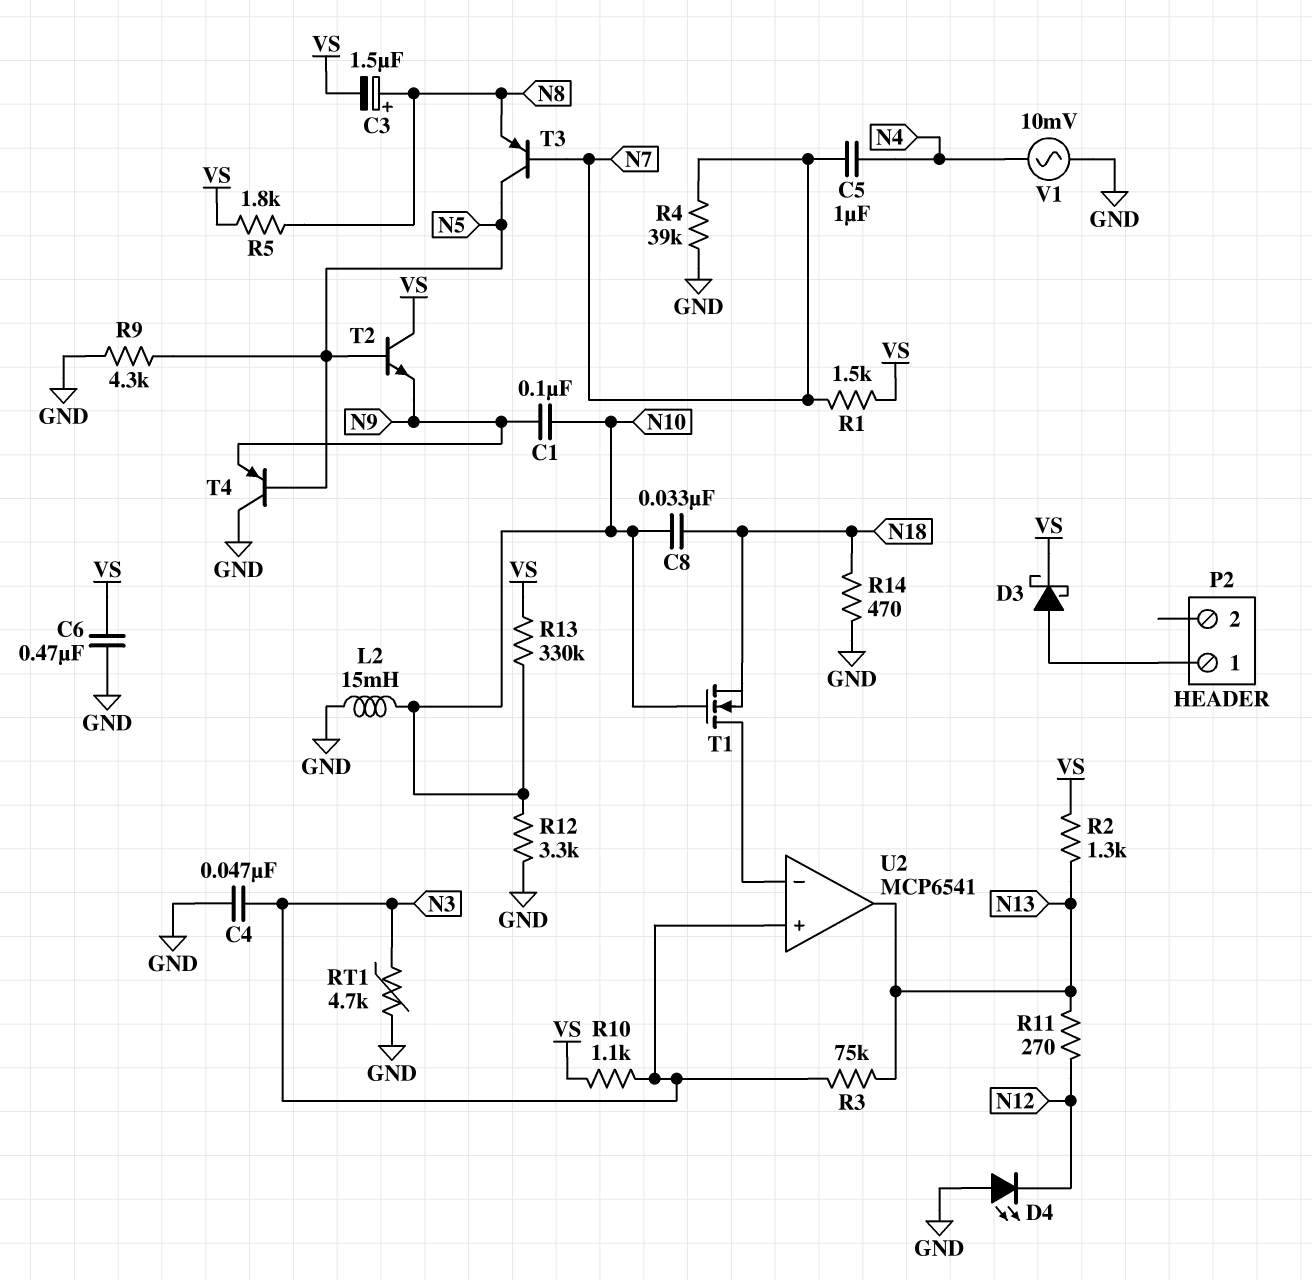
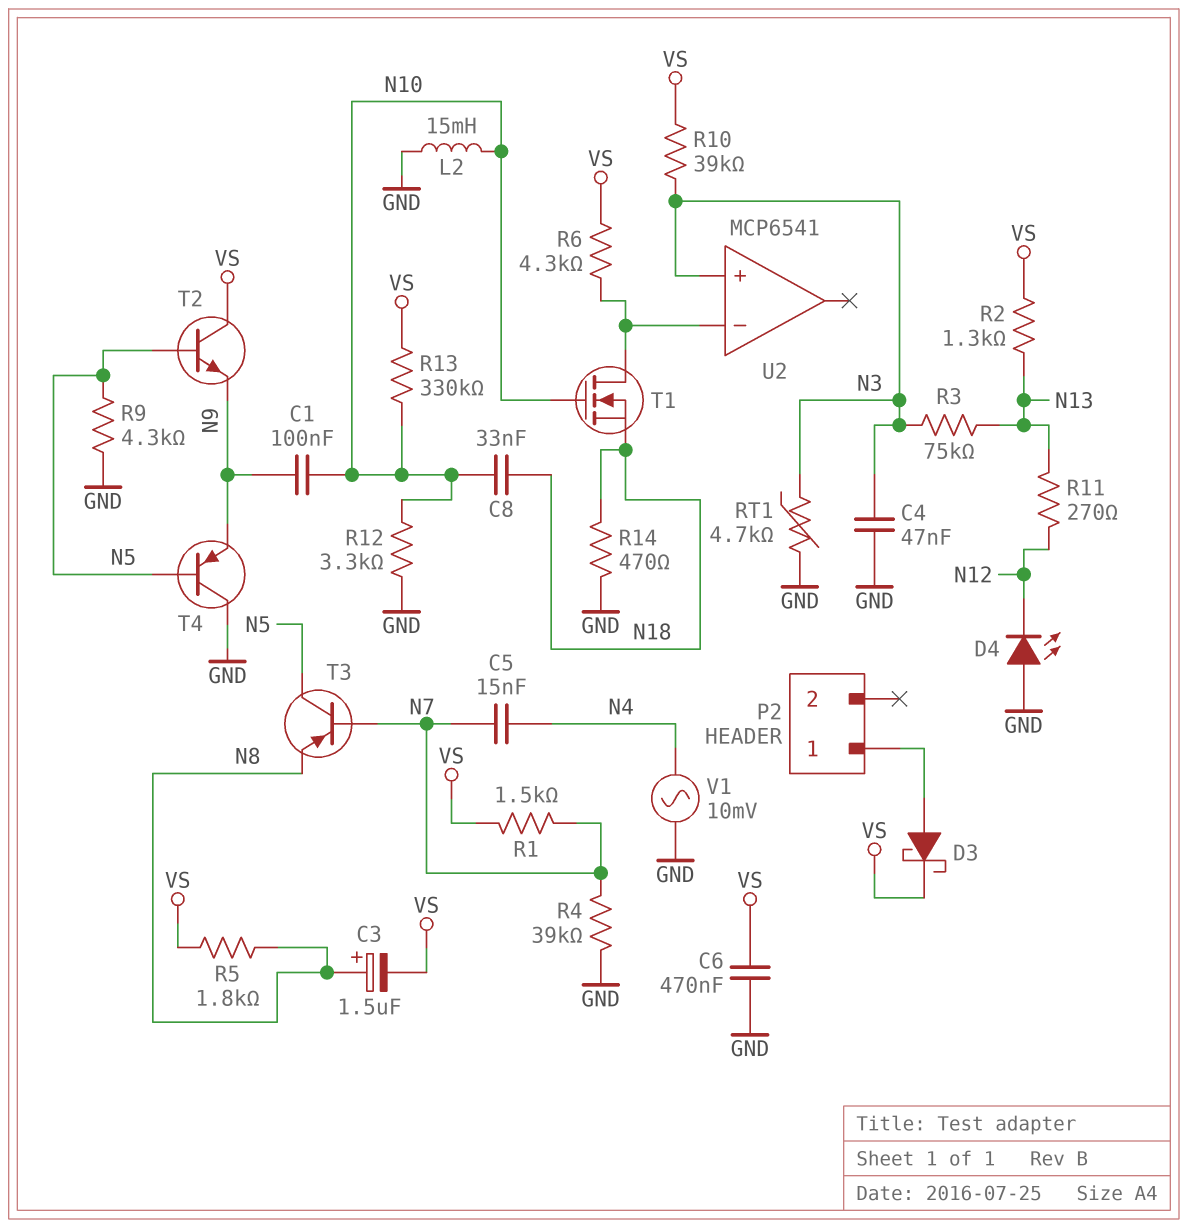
C5: 1uF (N4, N7) -> 15nF (N4, N7)
R6: none -> 4.3k (U2/in-, VS)
R10: 1.1k (N3, VS) -> 39k (N3, VS)
U2 pin out: N13 -> none

